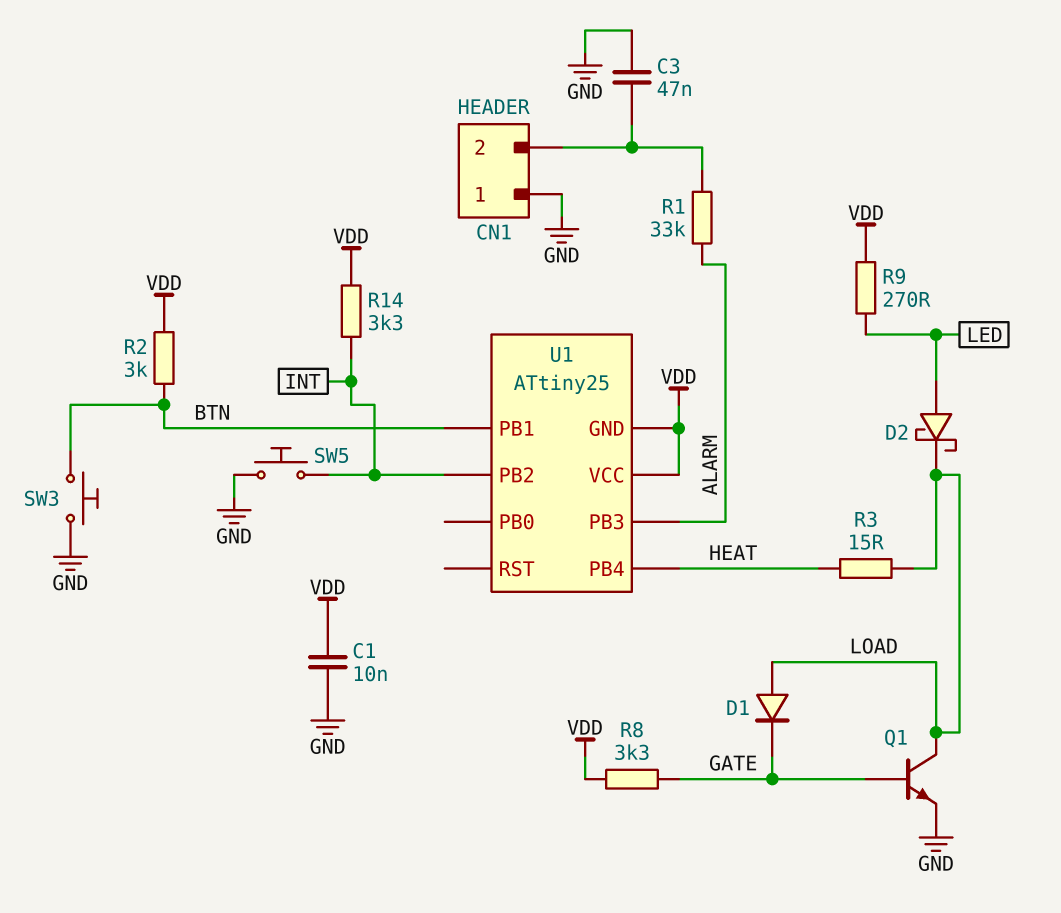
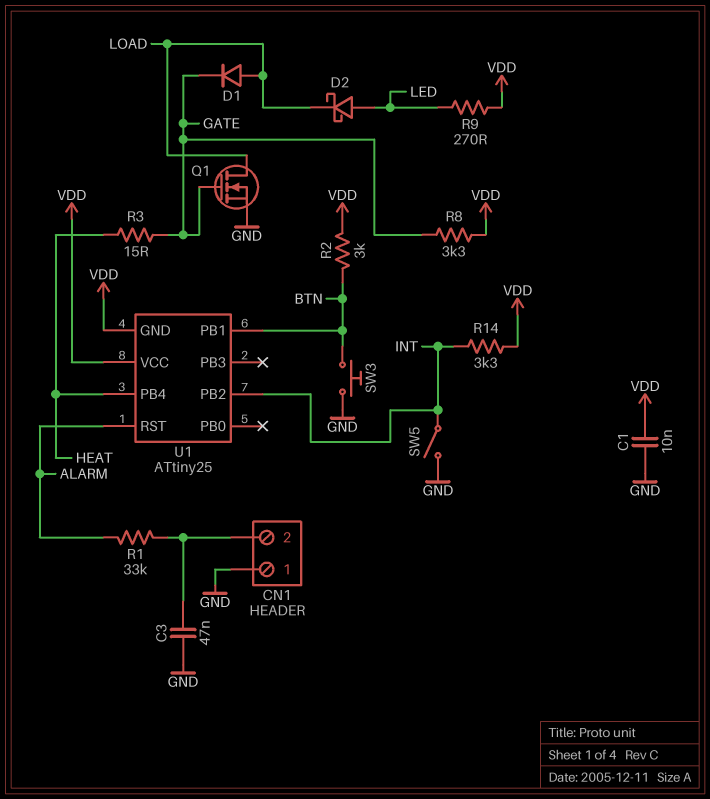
Q1: NPN (B GATE, C LOAD, E GND) -> NMOS (G GATE, D LOAD, S GND)
R3: 15 (HEAT, LOAD) -> 15 (GATE, HEAT)
SW5: button (GND, INT) -> switch (GND, INT)
U1 pin PB3: ALARM -> none
U1 pin RST: none -> ALARM

